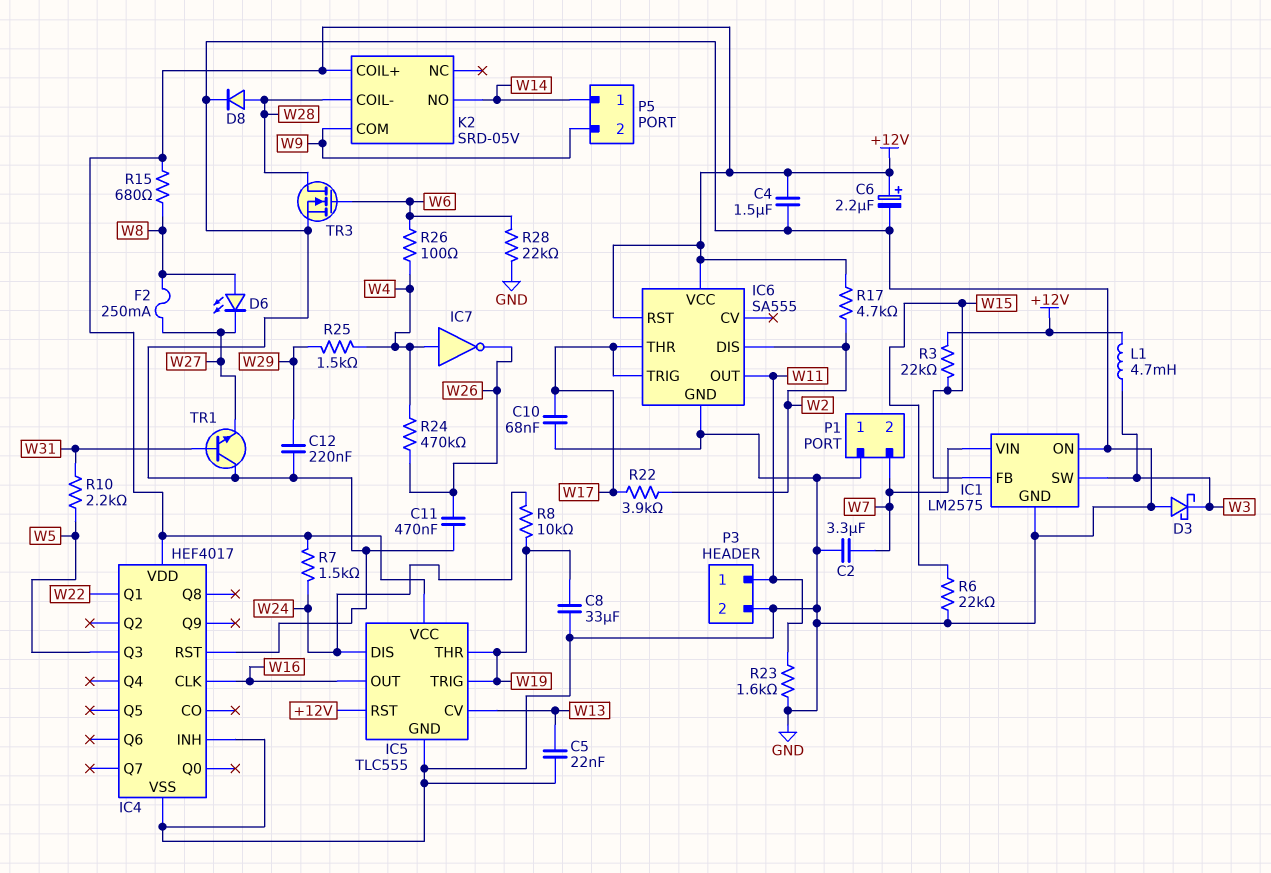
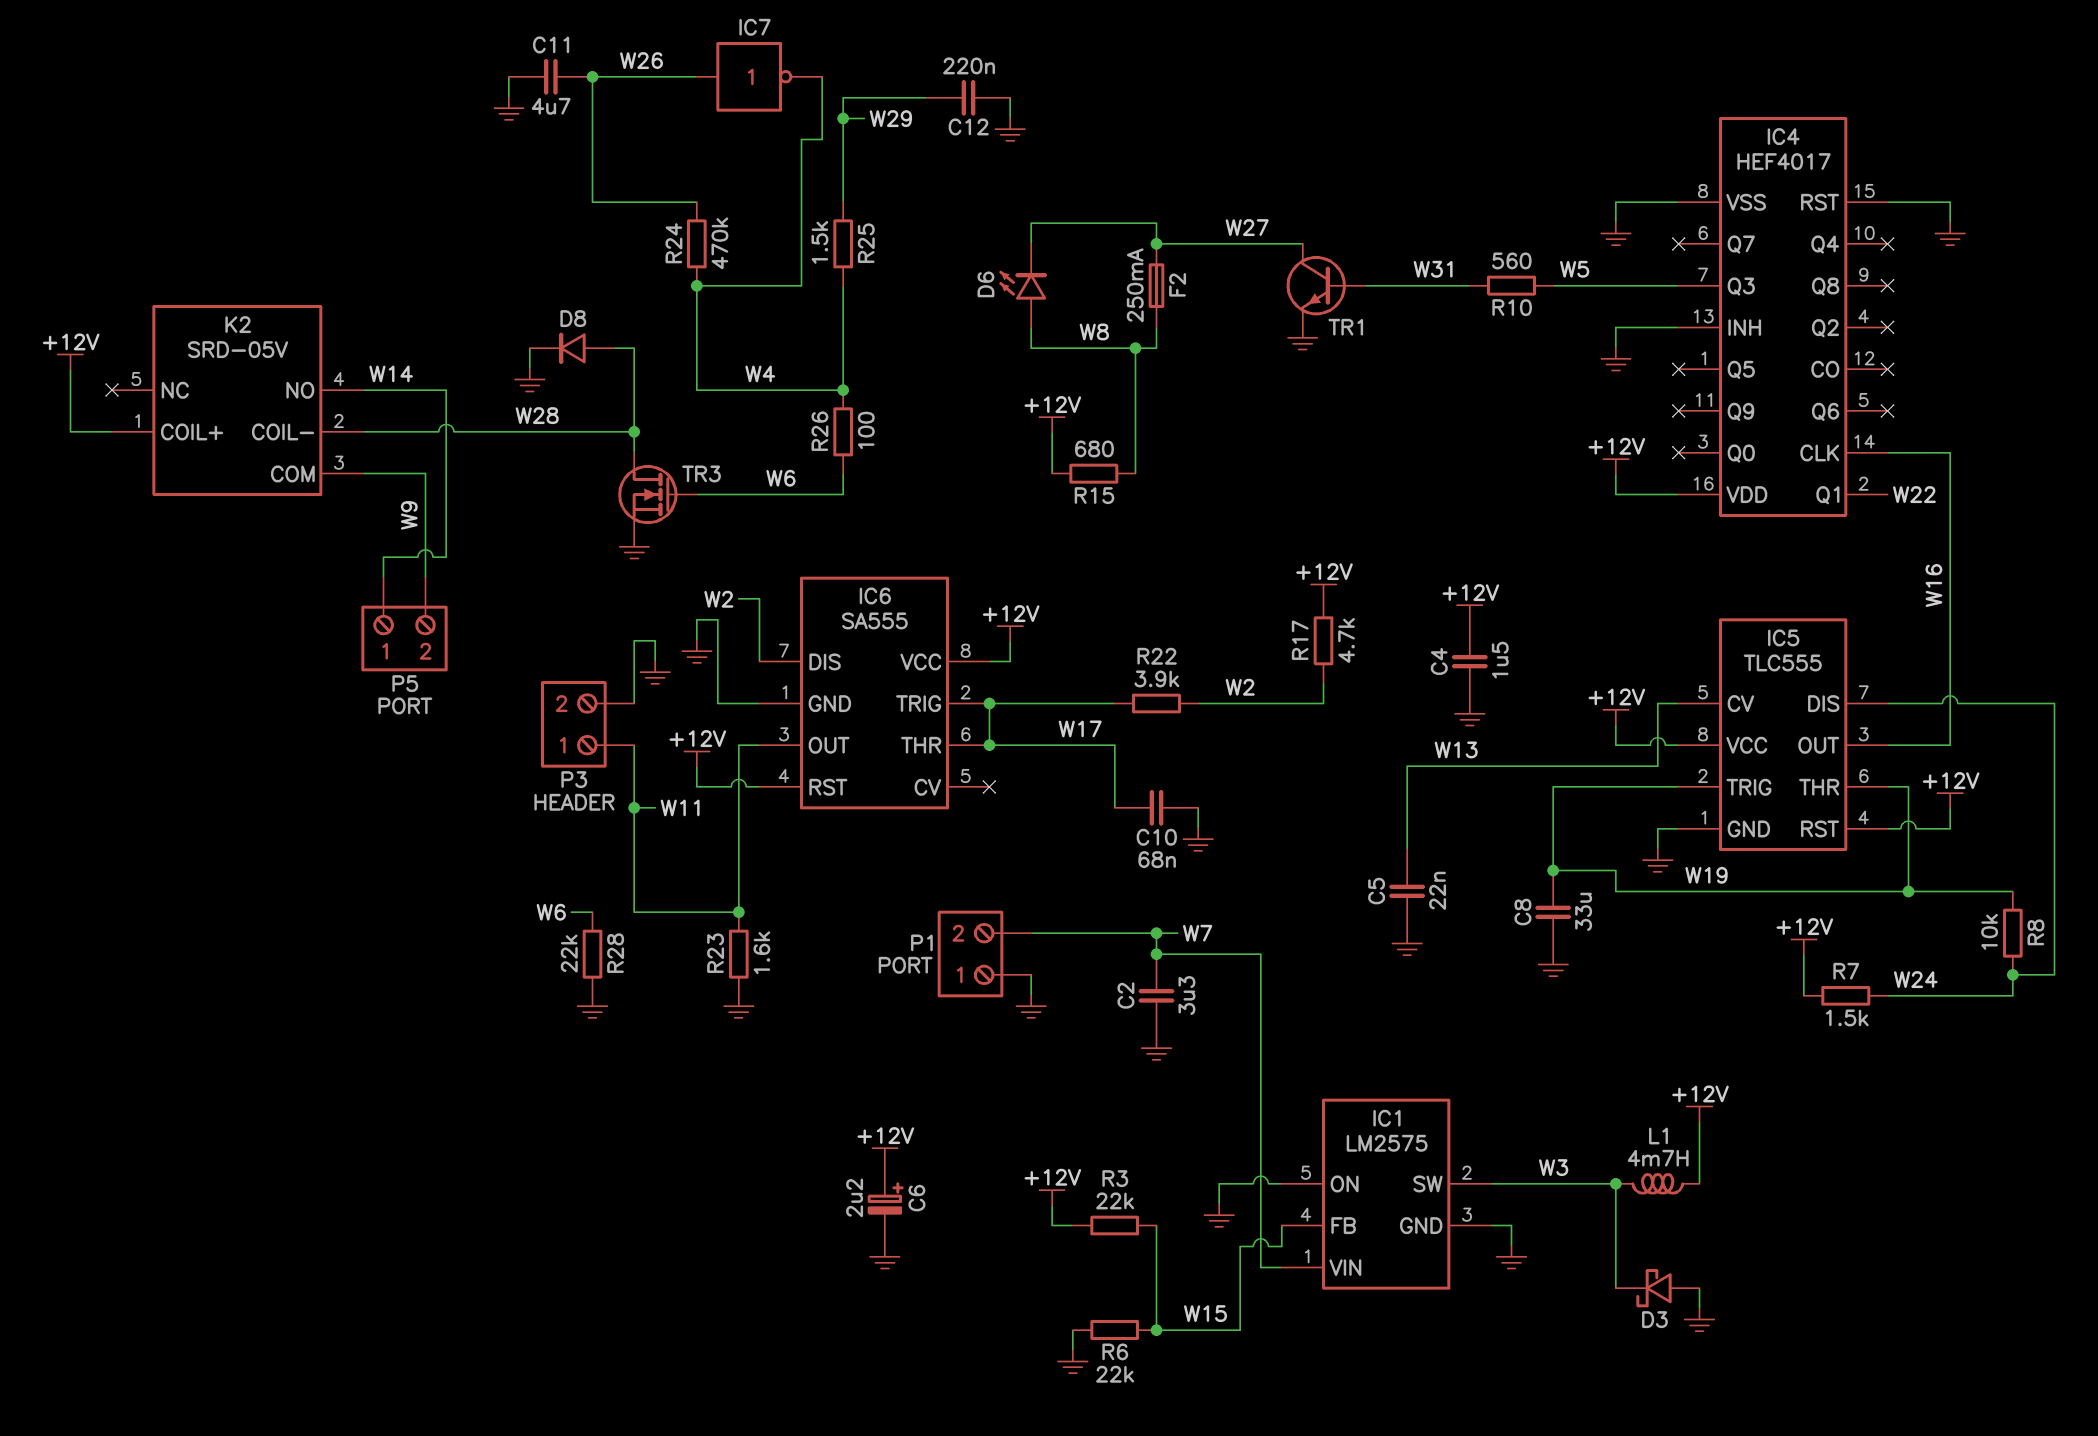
C11: 470nF (GND, W26) -> 4.7uF (GND, W26)
IC7: NOT (in W4, out W26) -> NOT (in W26, out W4)
R10: 2.2k (W5, W31) -> 560 (W5, W31)
TR1: NPN (B W31, C GND, E W27) -> NPN (B W31, C W27, E GND)

